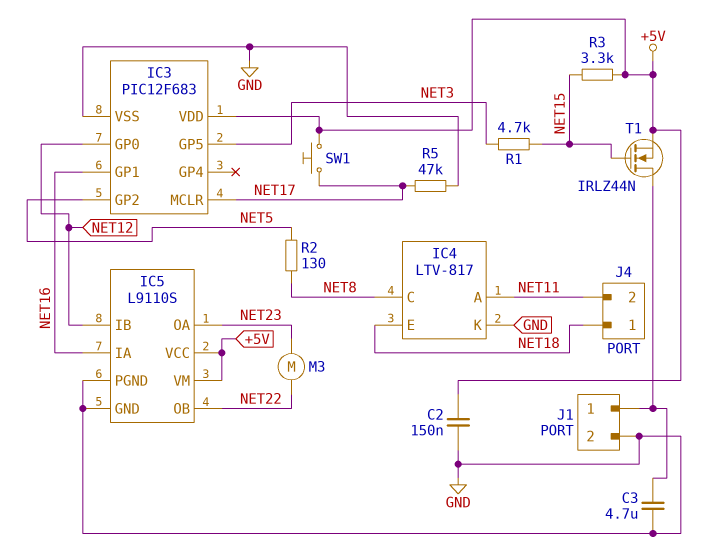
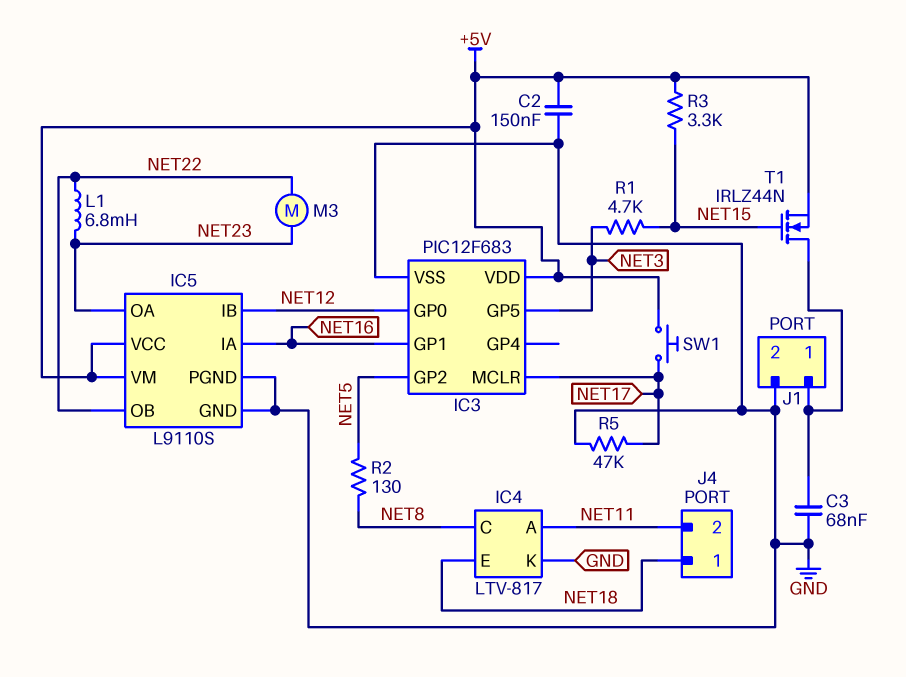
C3: 4.7uF (GND, J1/1) -> 68nF (GND, J1/1)
L1: none -> 6.8mH (NET22, NET23)

